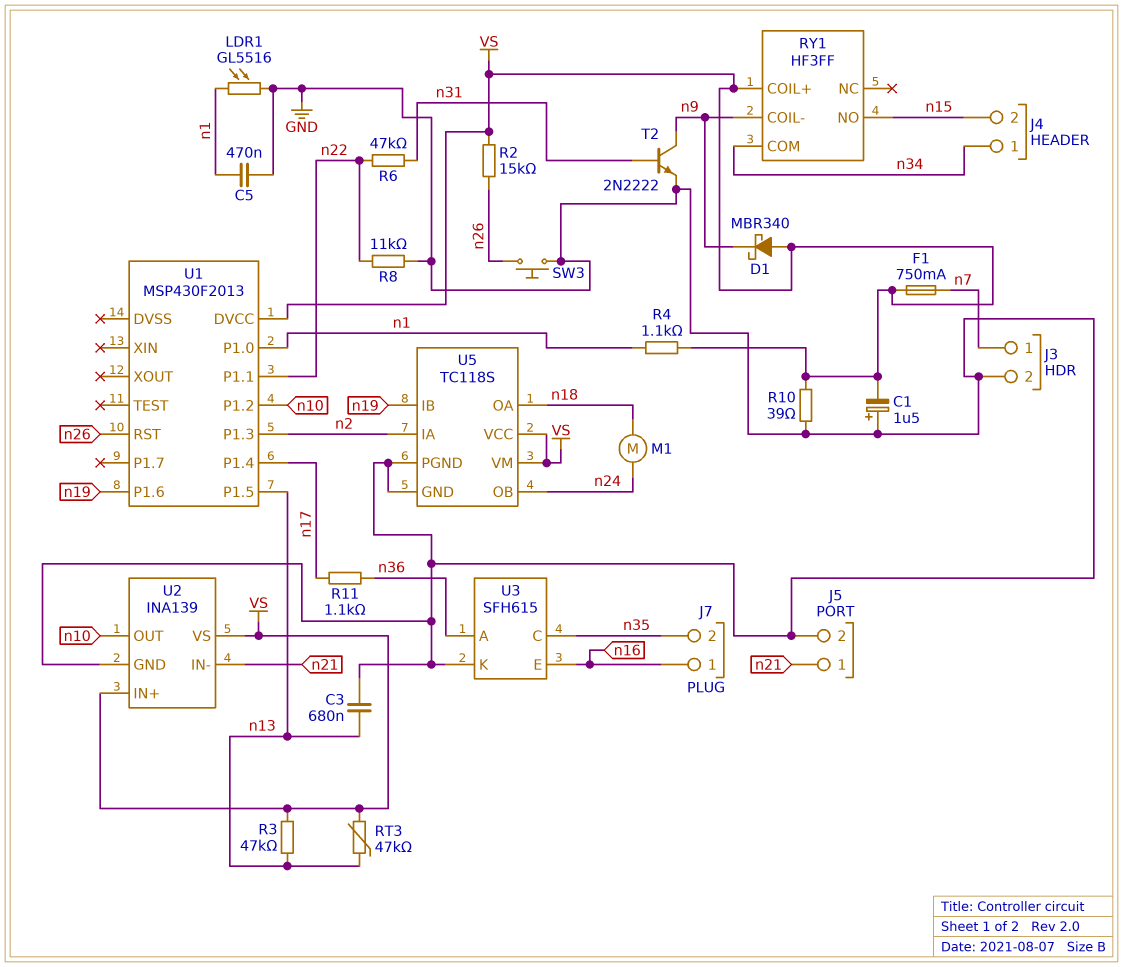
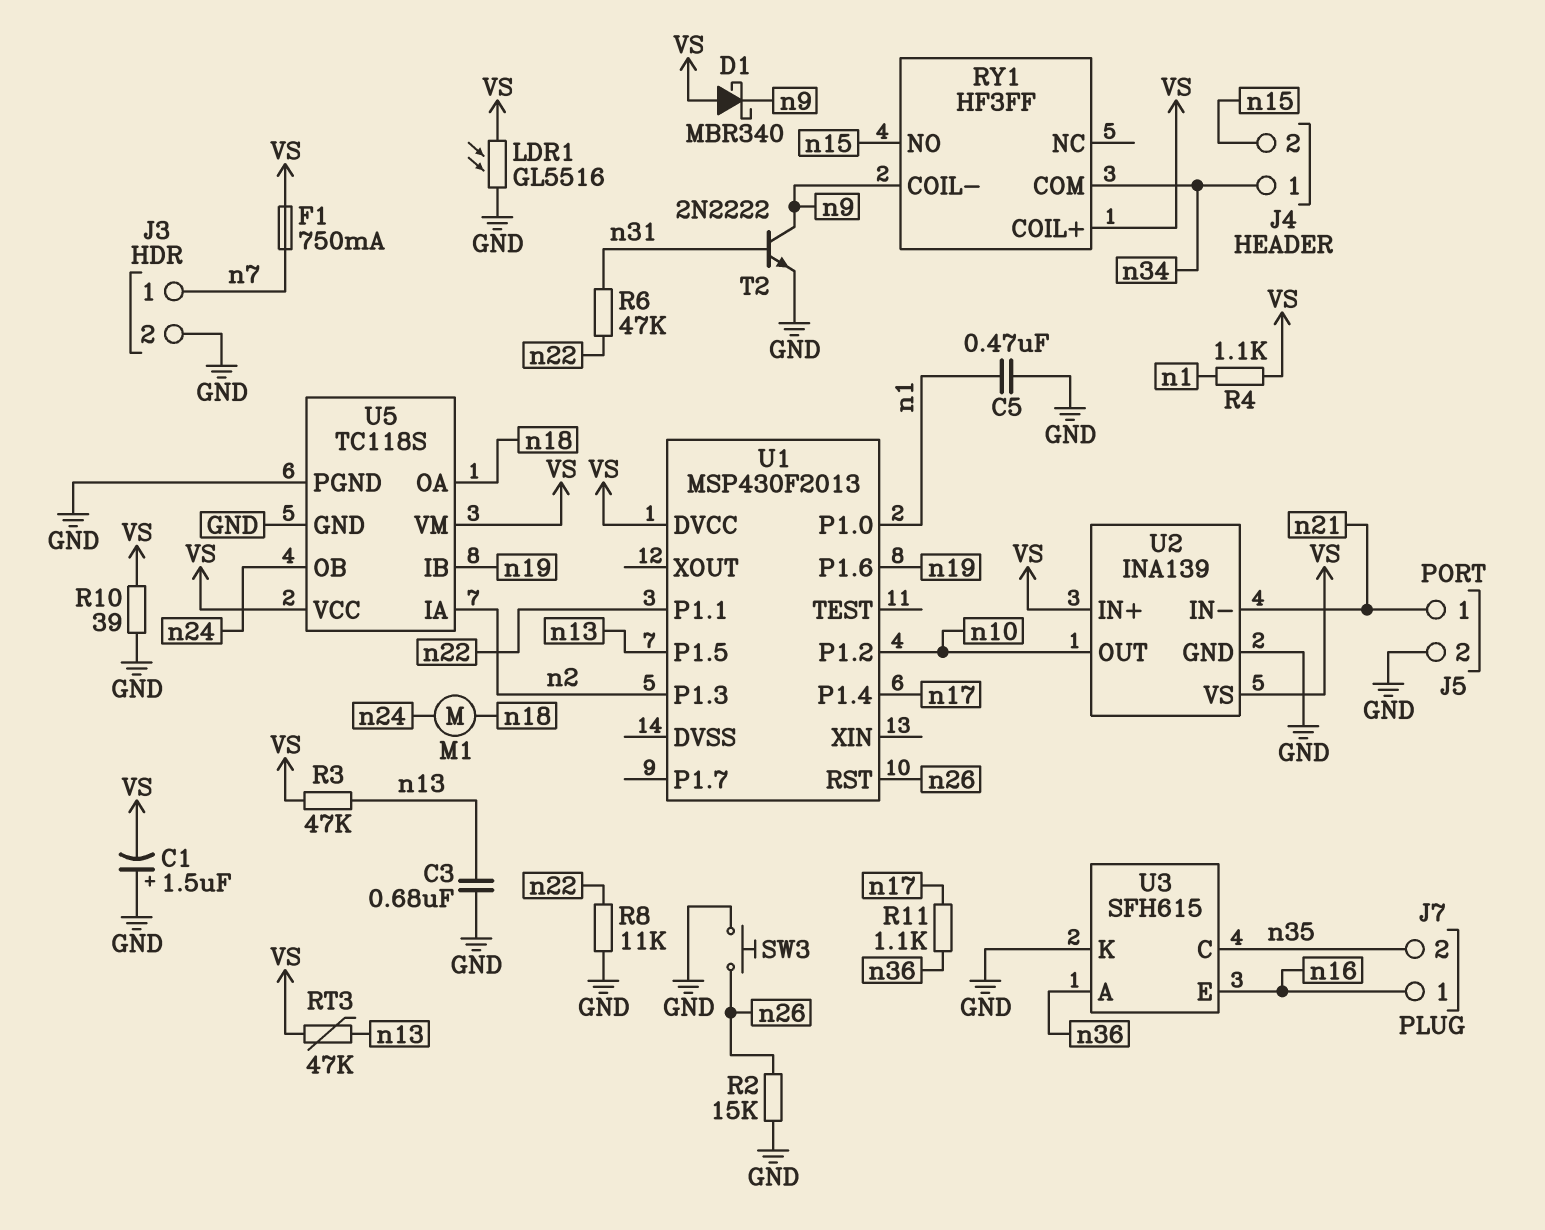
LDR1: GL5516 (GND, n1) -> GL5516 (GND, VS)
R2: 15k (VS, n26) -> 15k (GND, n26)

